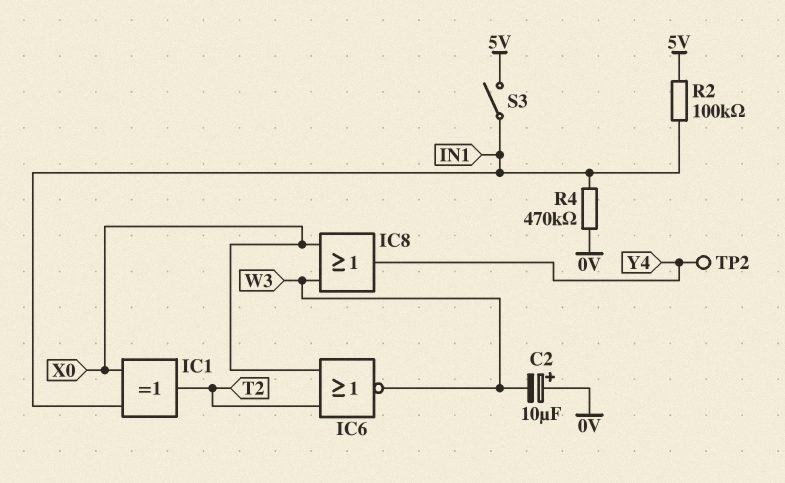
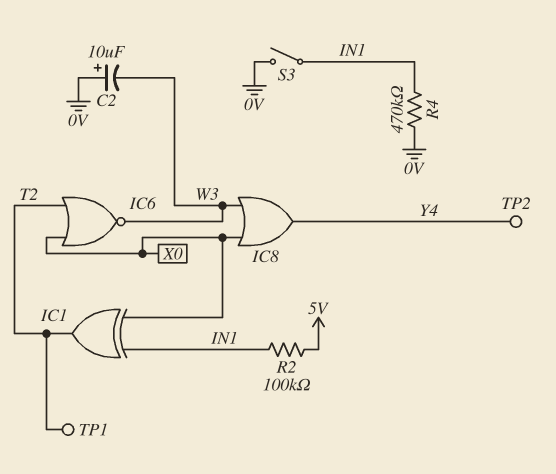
S3: switch (5V, IN1) -> switch (0V, IN1)
TP1: none -> test point (T2)

